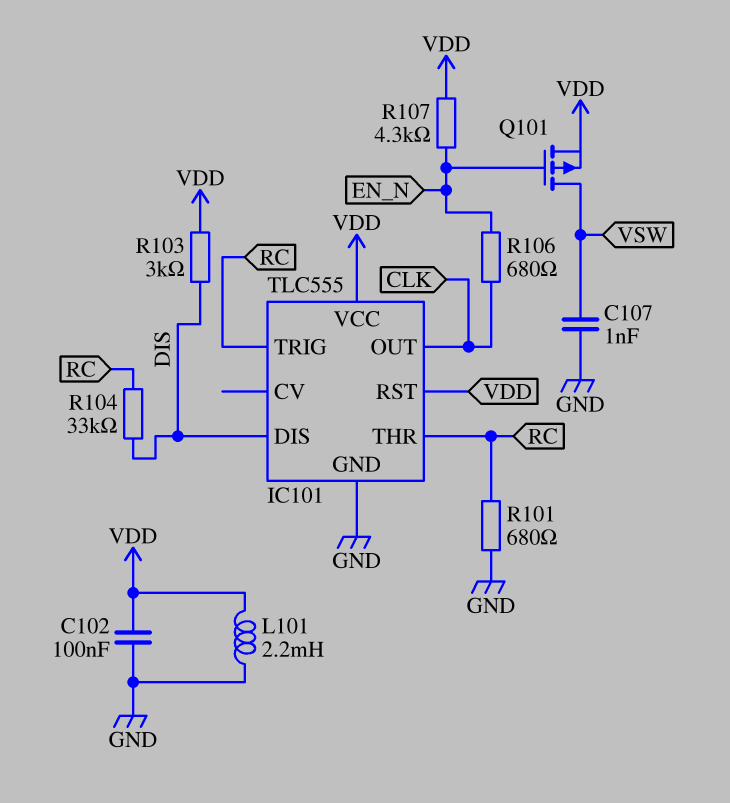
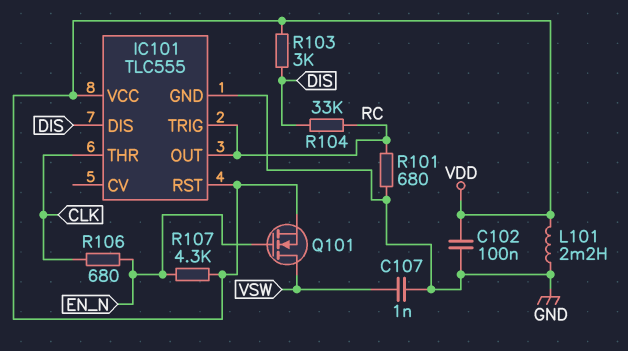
IC101 pin OUT: CLK -> RC
IC101 pin THR: RC -> CLK
Q101: PMOS (G EN_N, D VSW, S VDD) -> NMOS (G EN_N, D VSW, S VDD)

